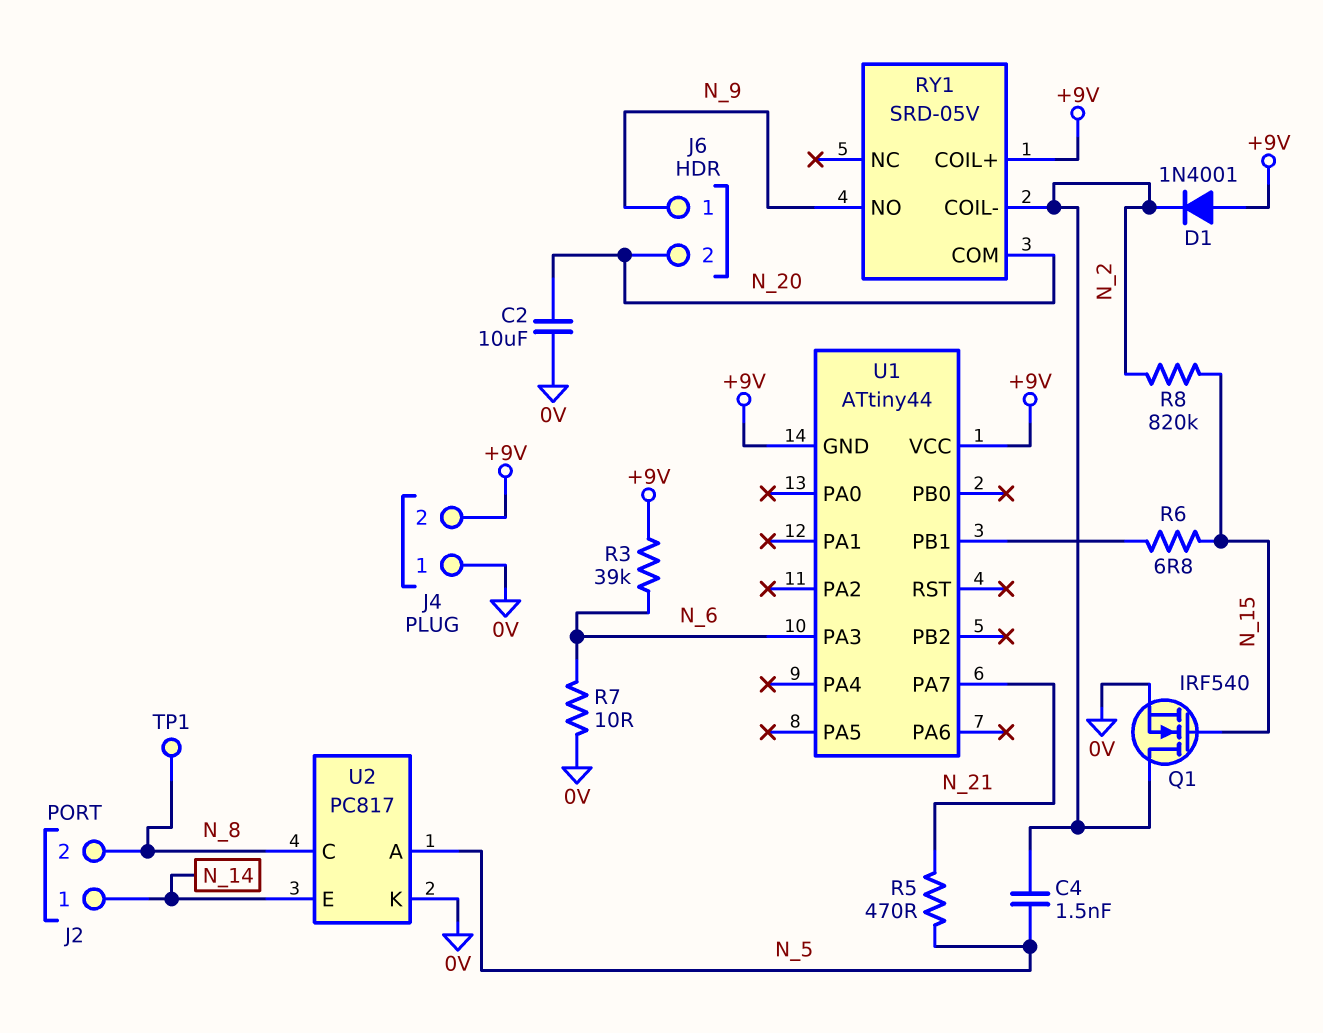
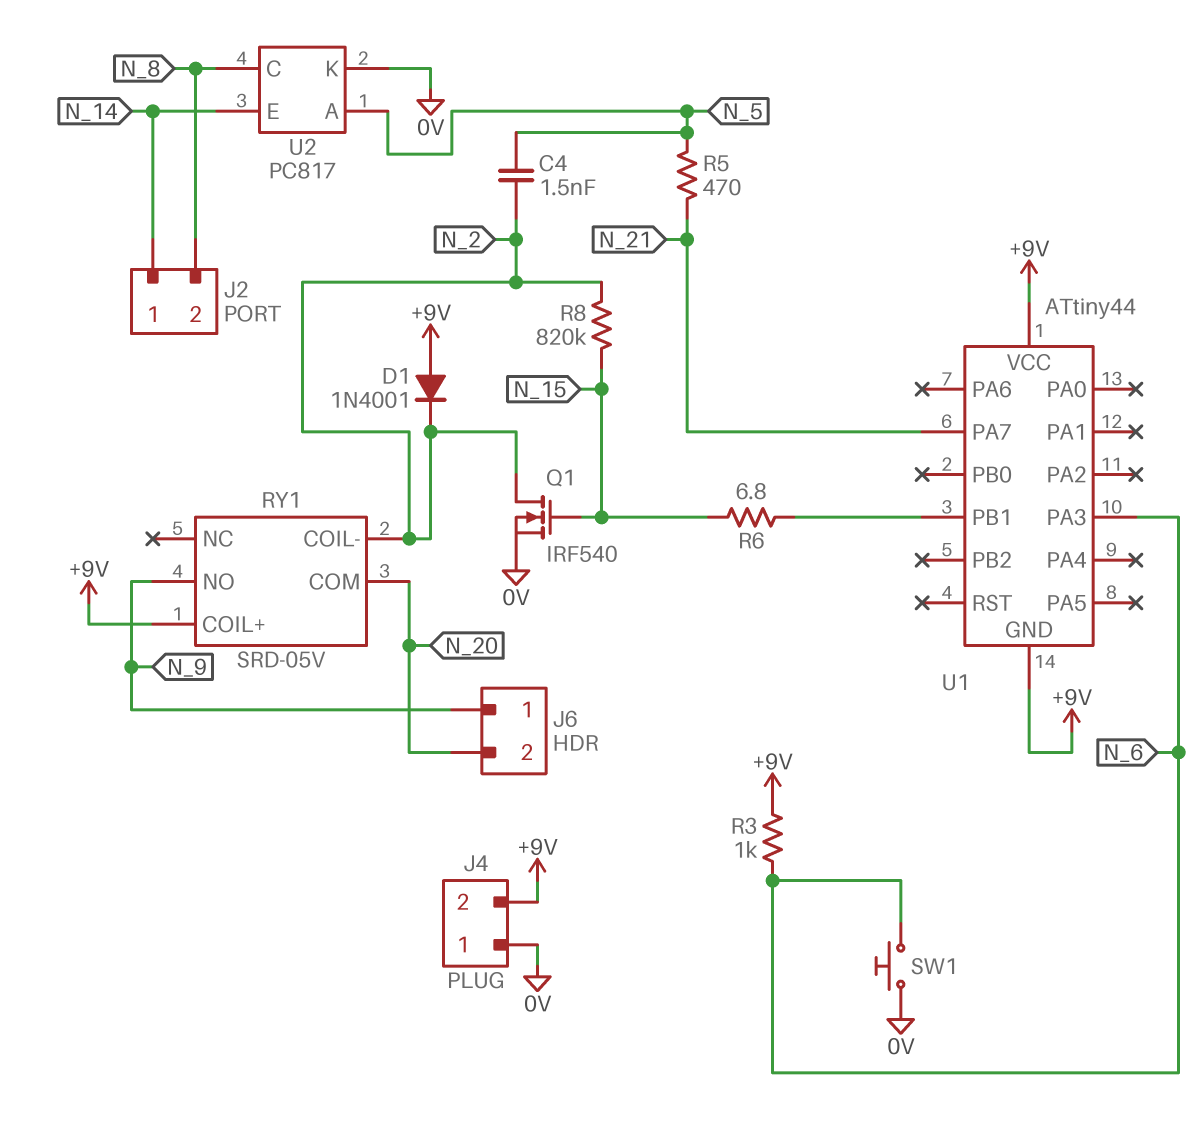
C2: 10uF (0V, N_20) -> none
R3: 39k (+9V, N_6) -> 1k (+9V, N_6)
R7: 10 (0V, N_6) -> none
SW1: none -> button (0V, N_6)
TP1: test point (N_8) -> none

